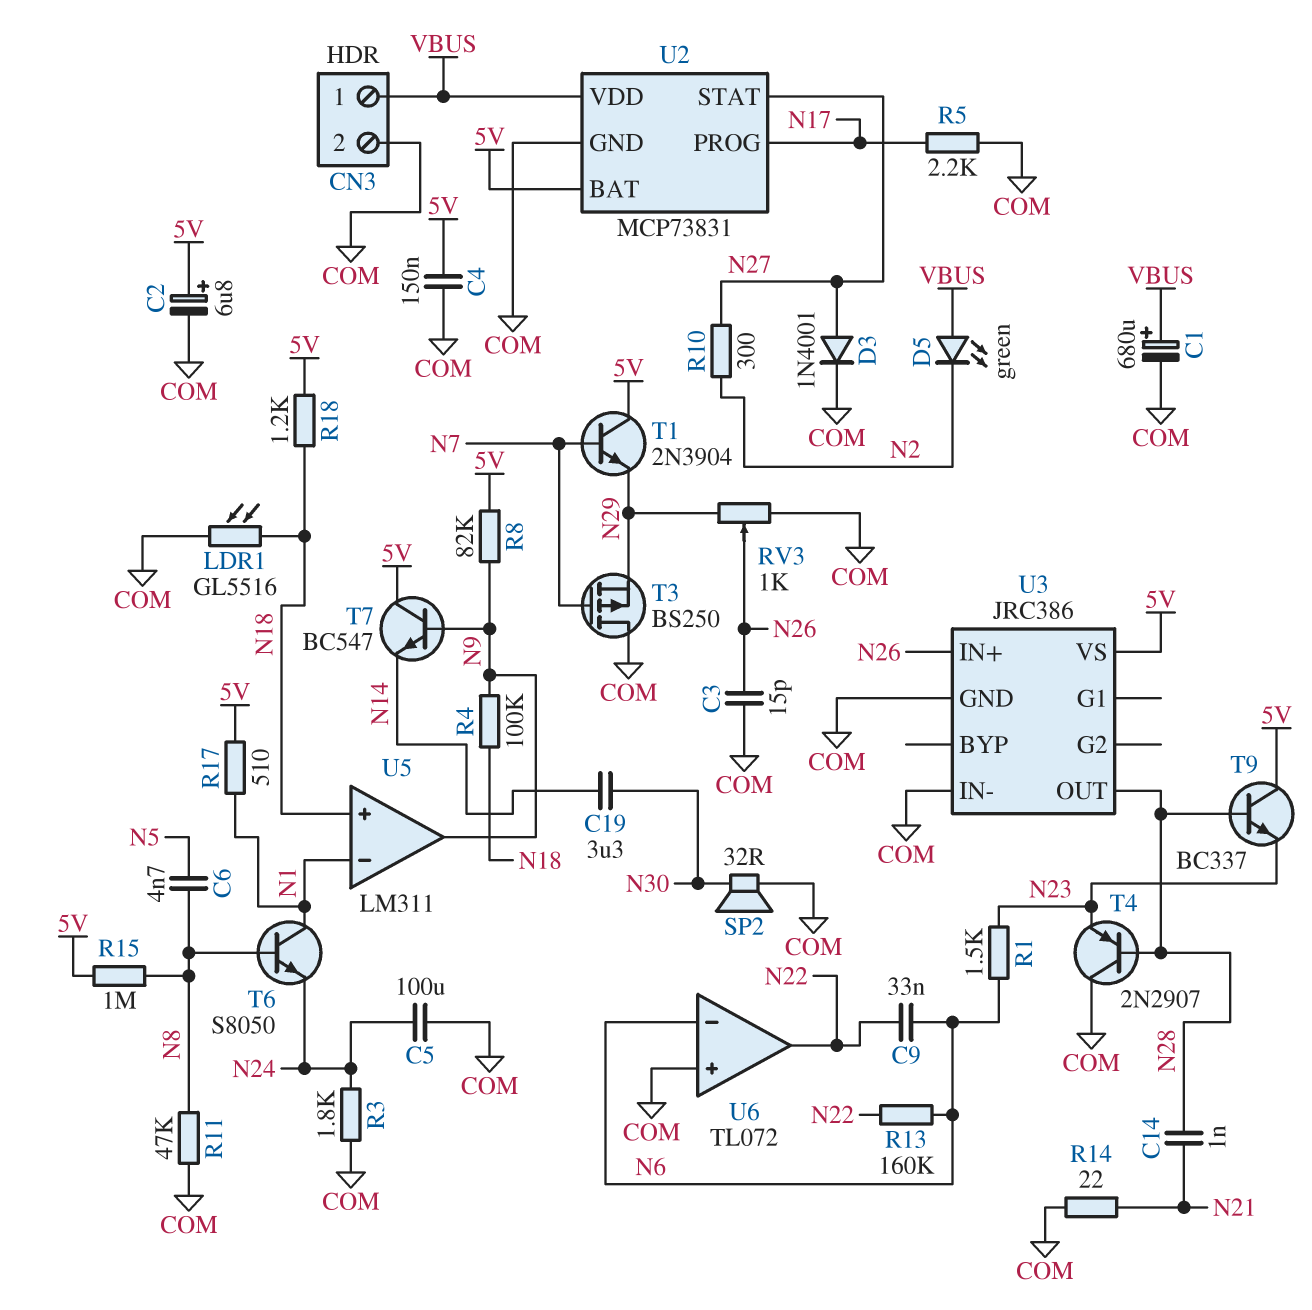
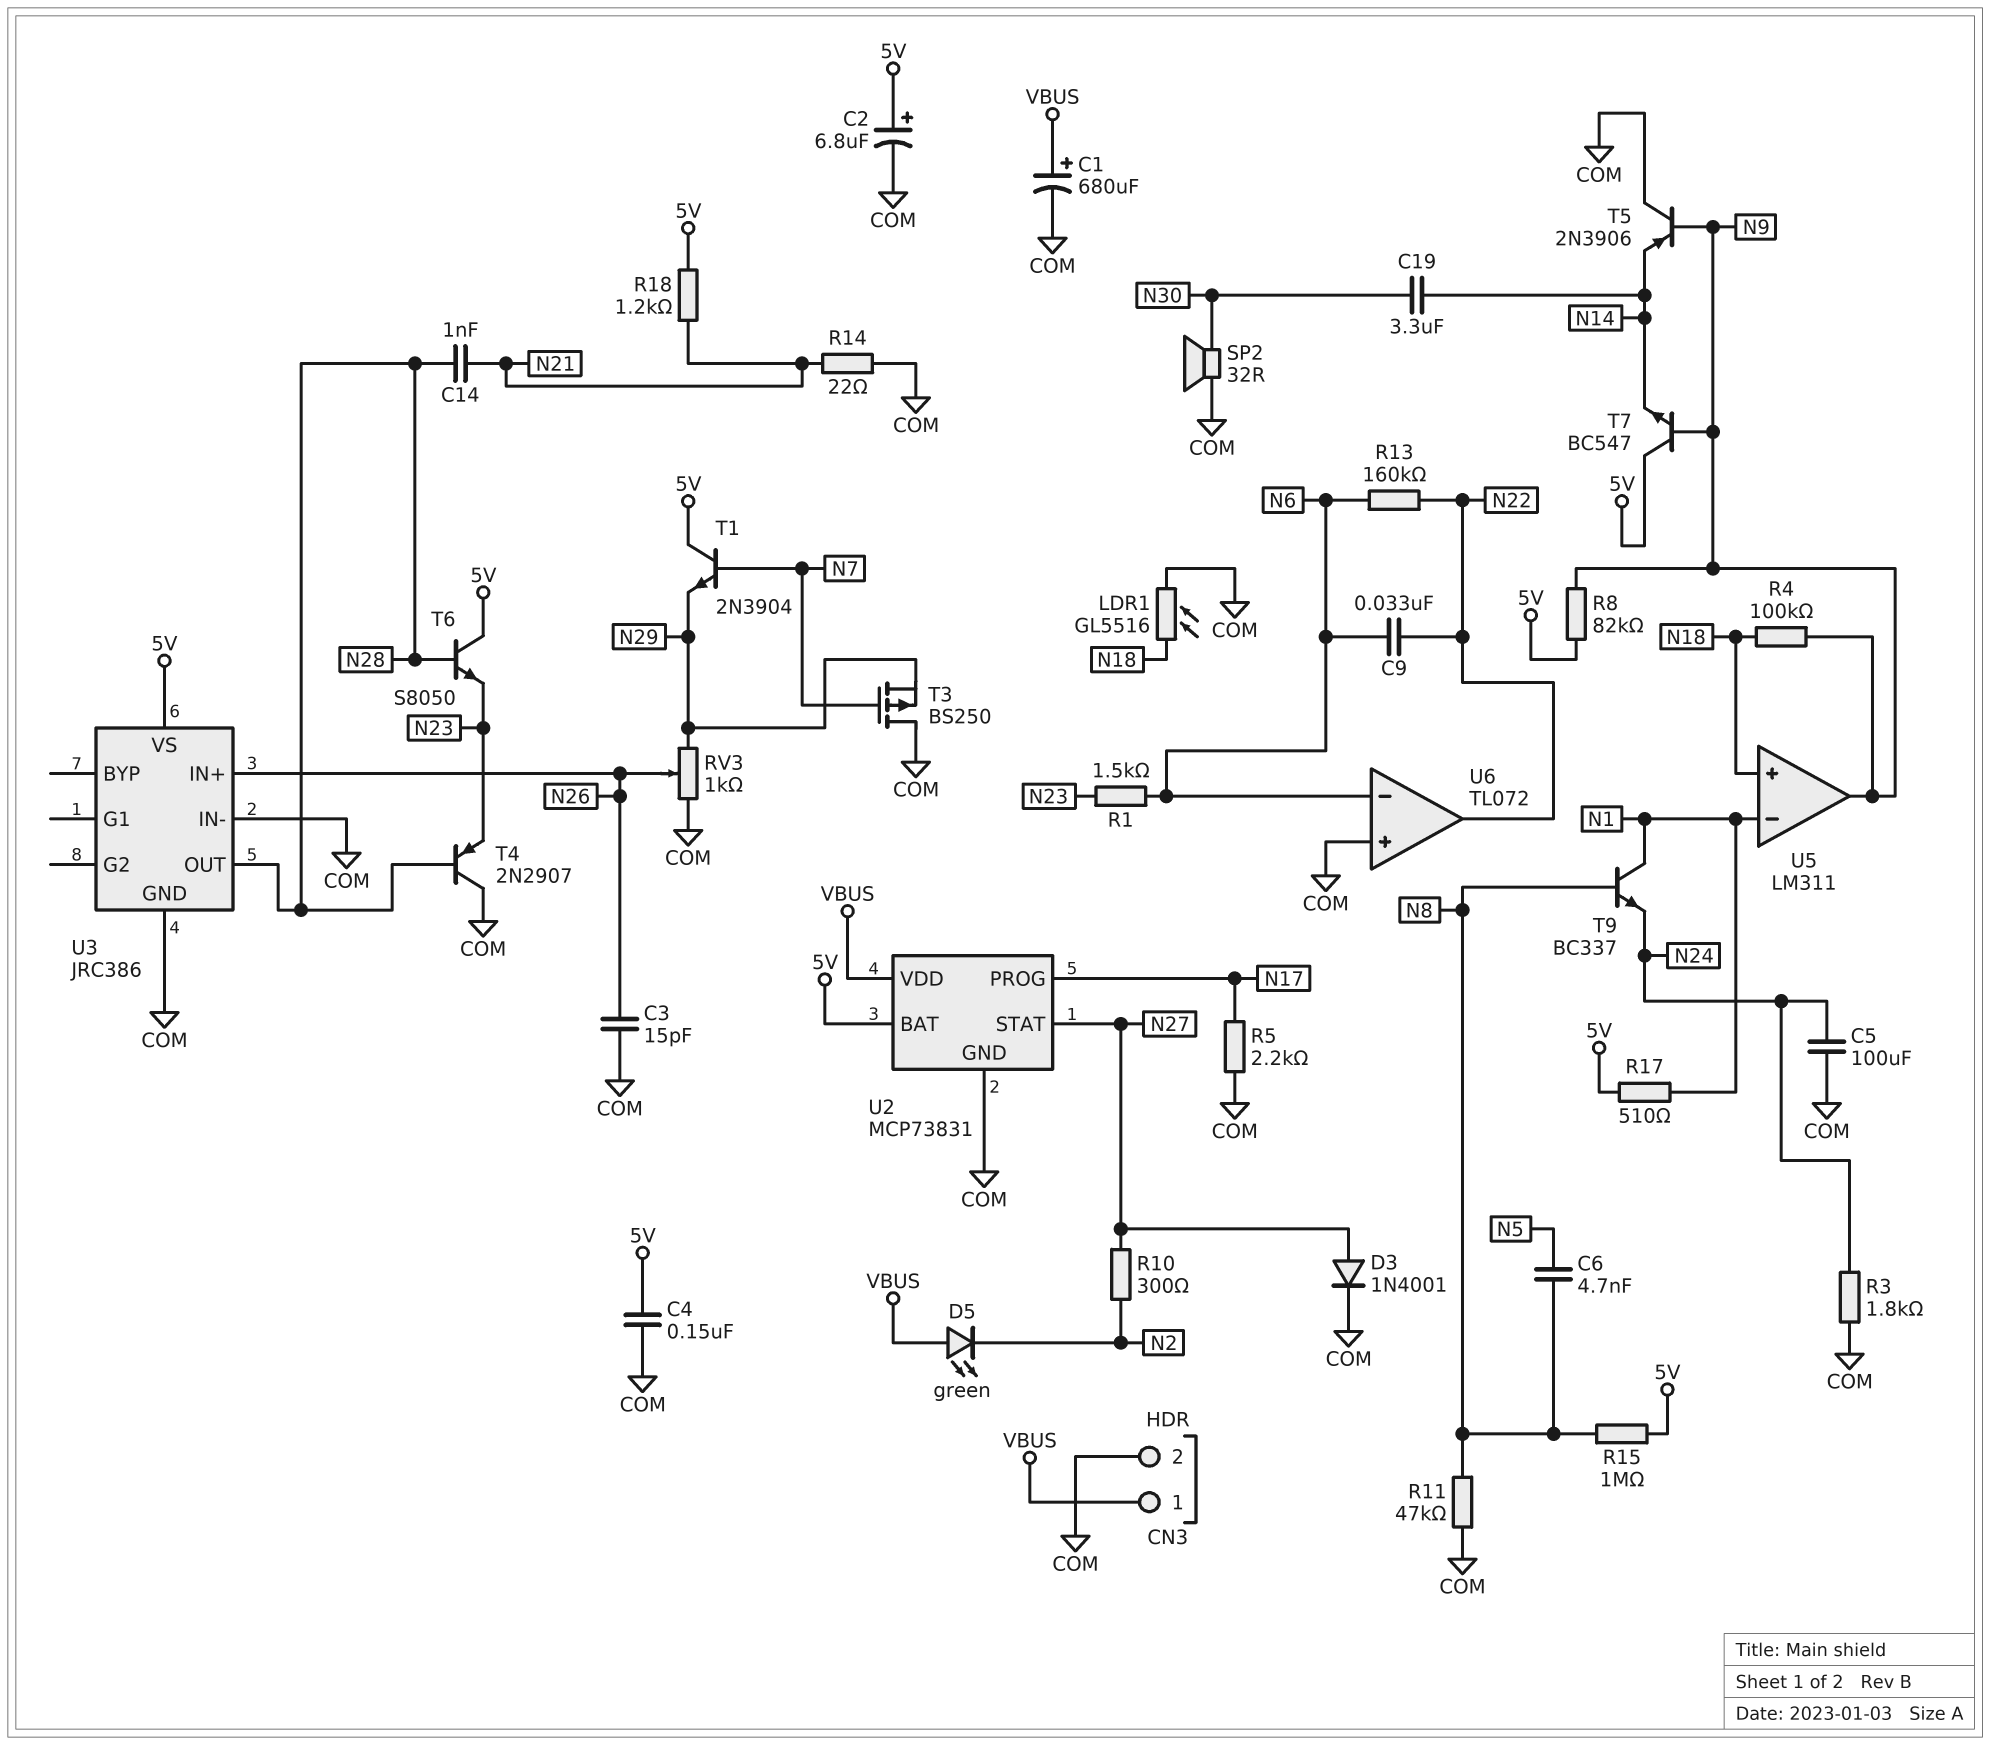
R18: 1.2k (5V, N18) -> 1.2k (5V, N21)
T5: none -> PNP 2N3906 (B N9, C COM, E N14)
T6: NPN S8050 (B N8, C N1, E N24) -> NPN S8050 (B N28, C 5V, E N23)
T9: NPN BC337 (B N28, C 5V, E N23) -> NPN BC337 (B N8, C N1, E N24)

